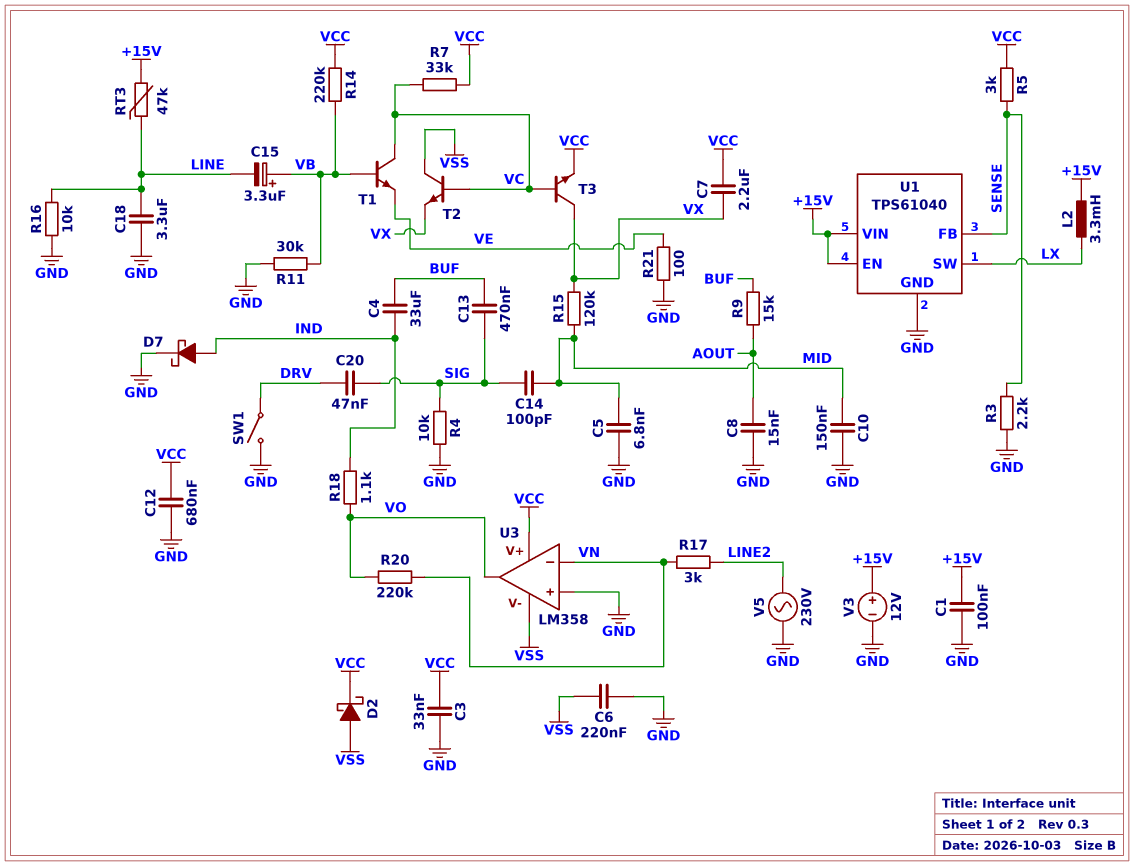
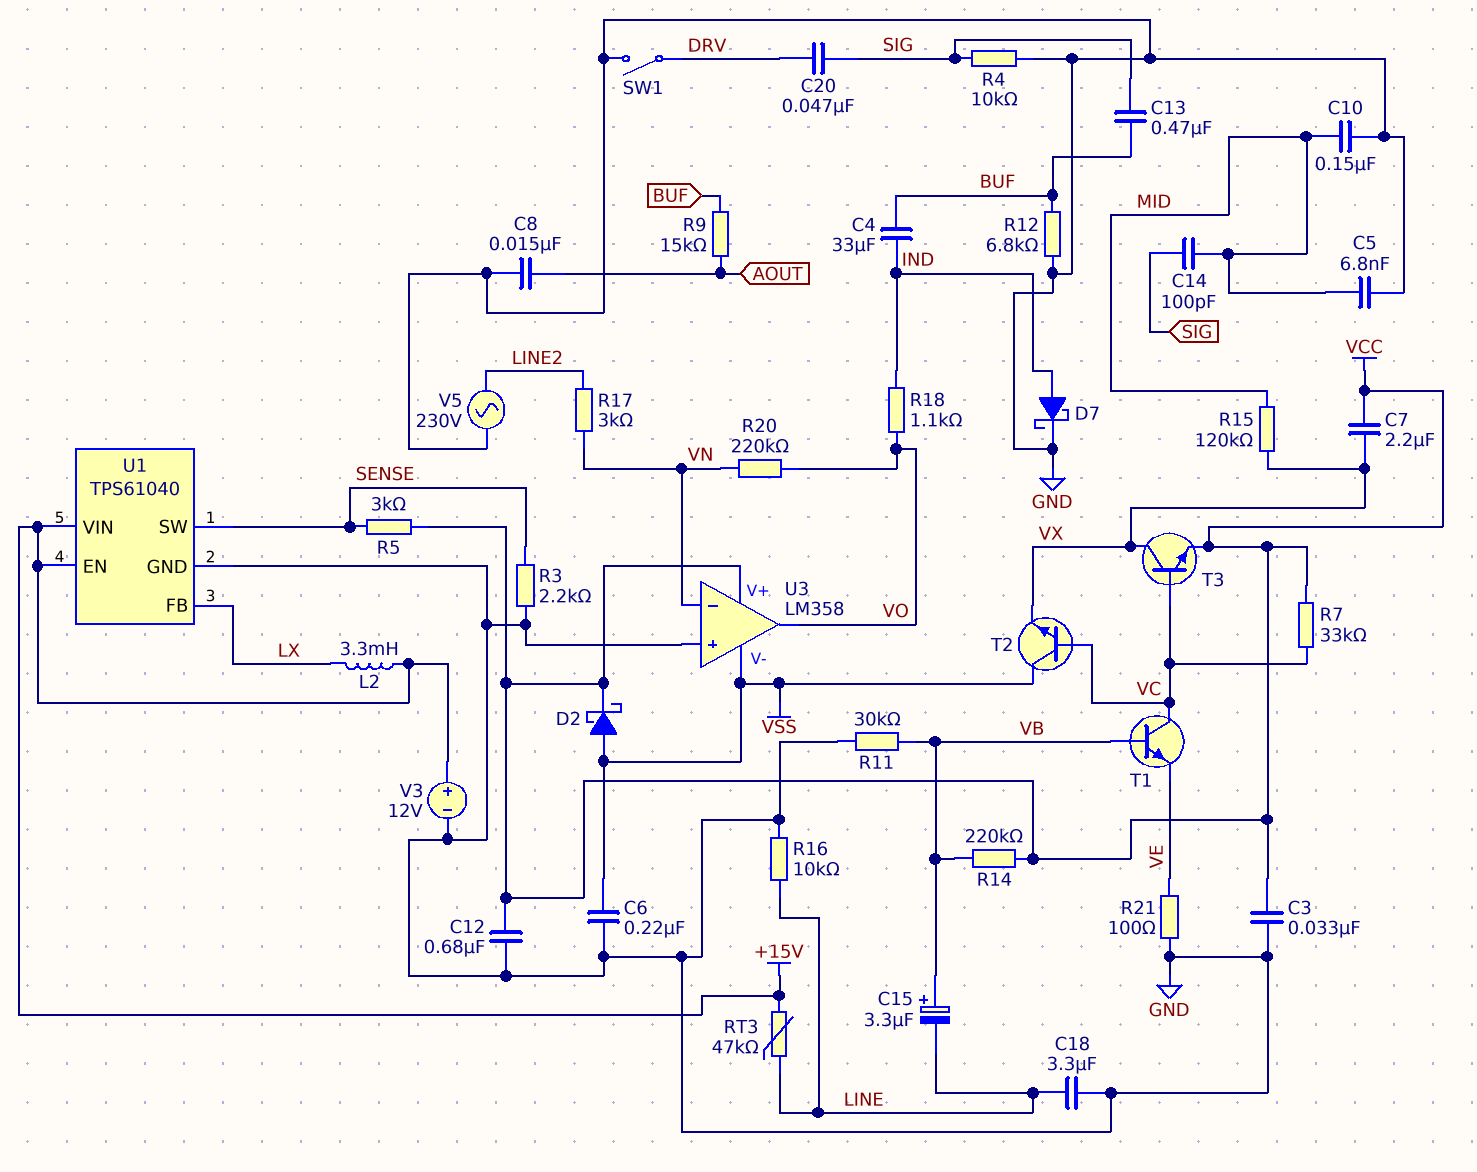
C1: 100nF (+15V, GND) -> none
R12: none -> 6.8k (BUF, GND)
U1 pin FB: SENSE -> LX
U1 pin SW: LX -> SENSE

